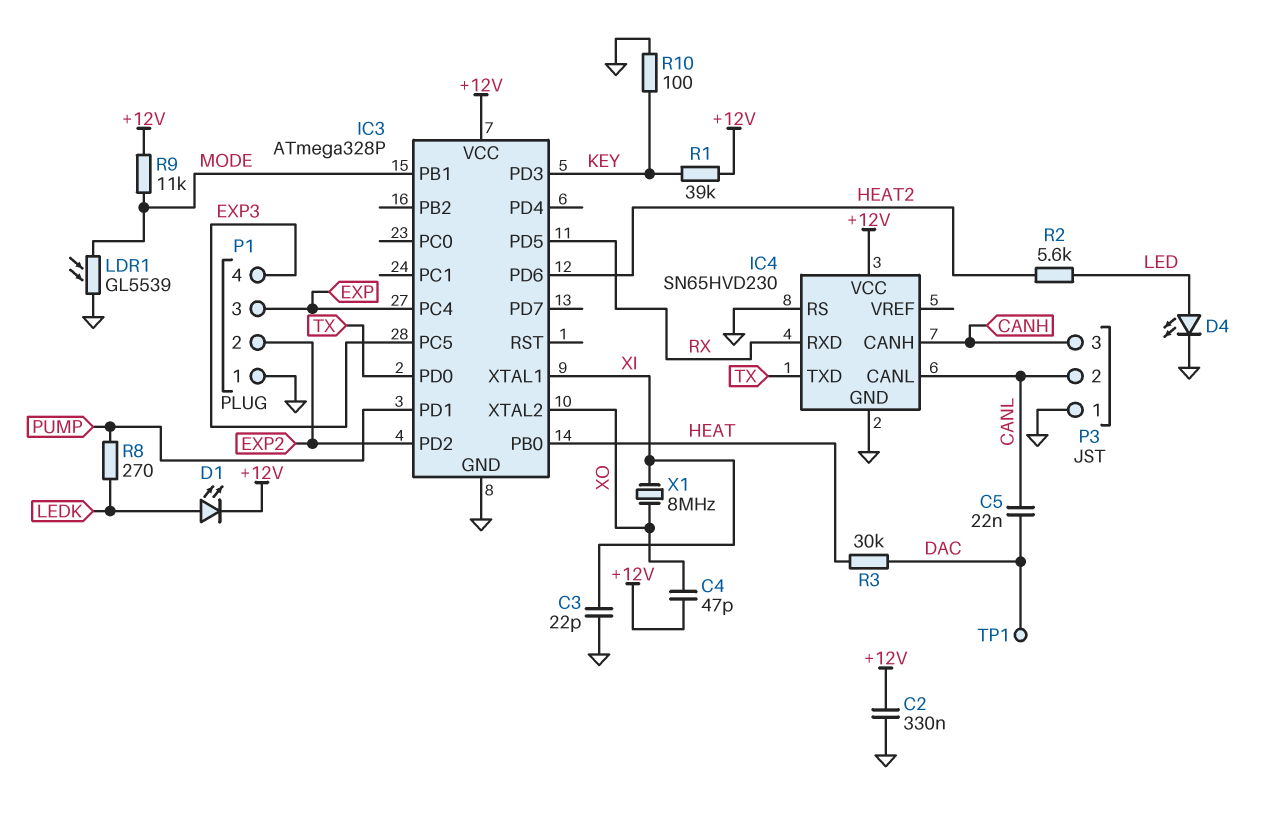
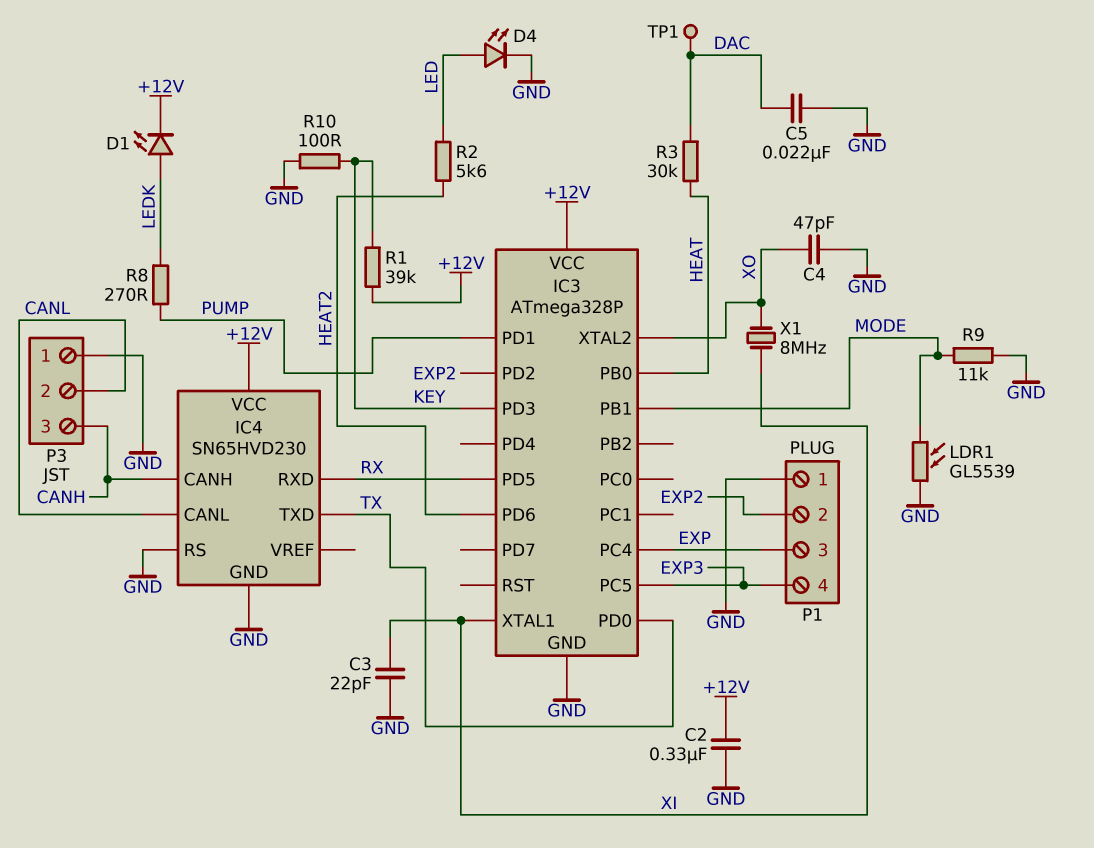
C4: 47pF (+12V, XO) -> 47pF (GND, XO)
C5: 22nF (CANL, DAC) -> 22nF (DAC, GND)
R9: 11k (+12V, MODE) -> 11k (GND, MODE)

